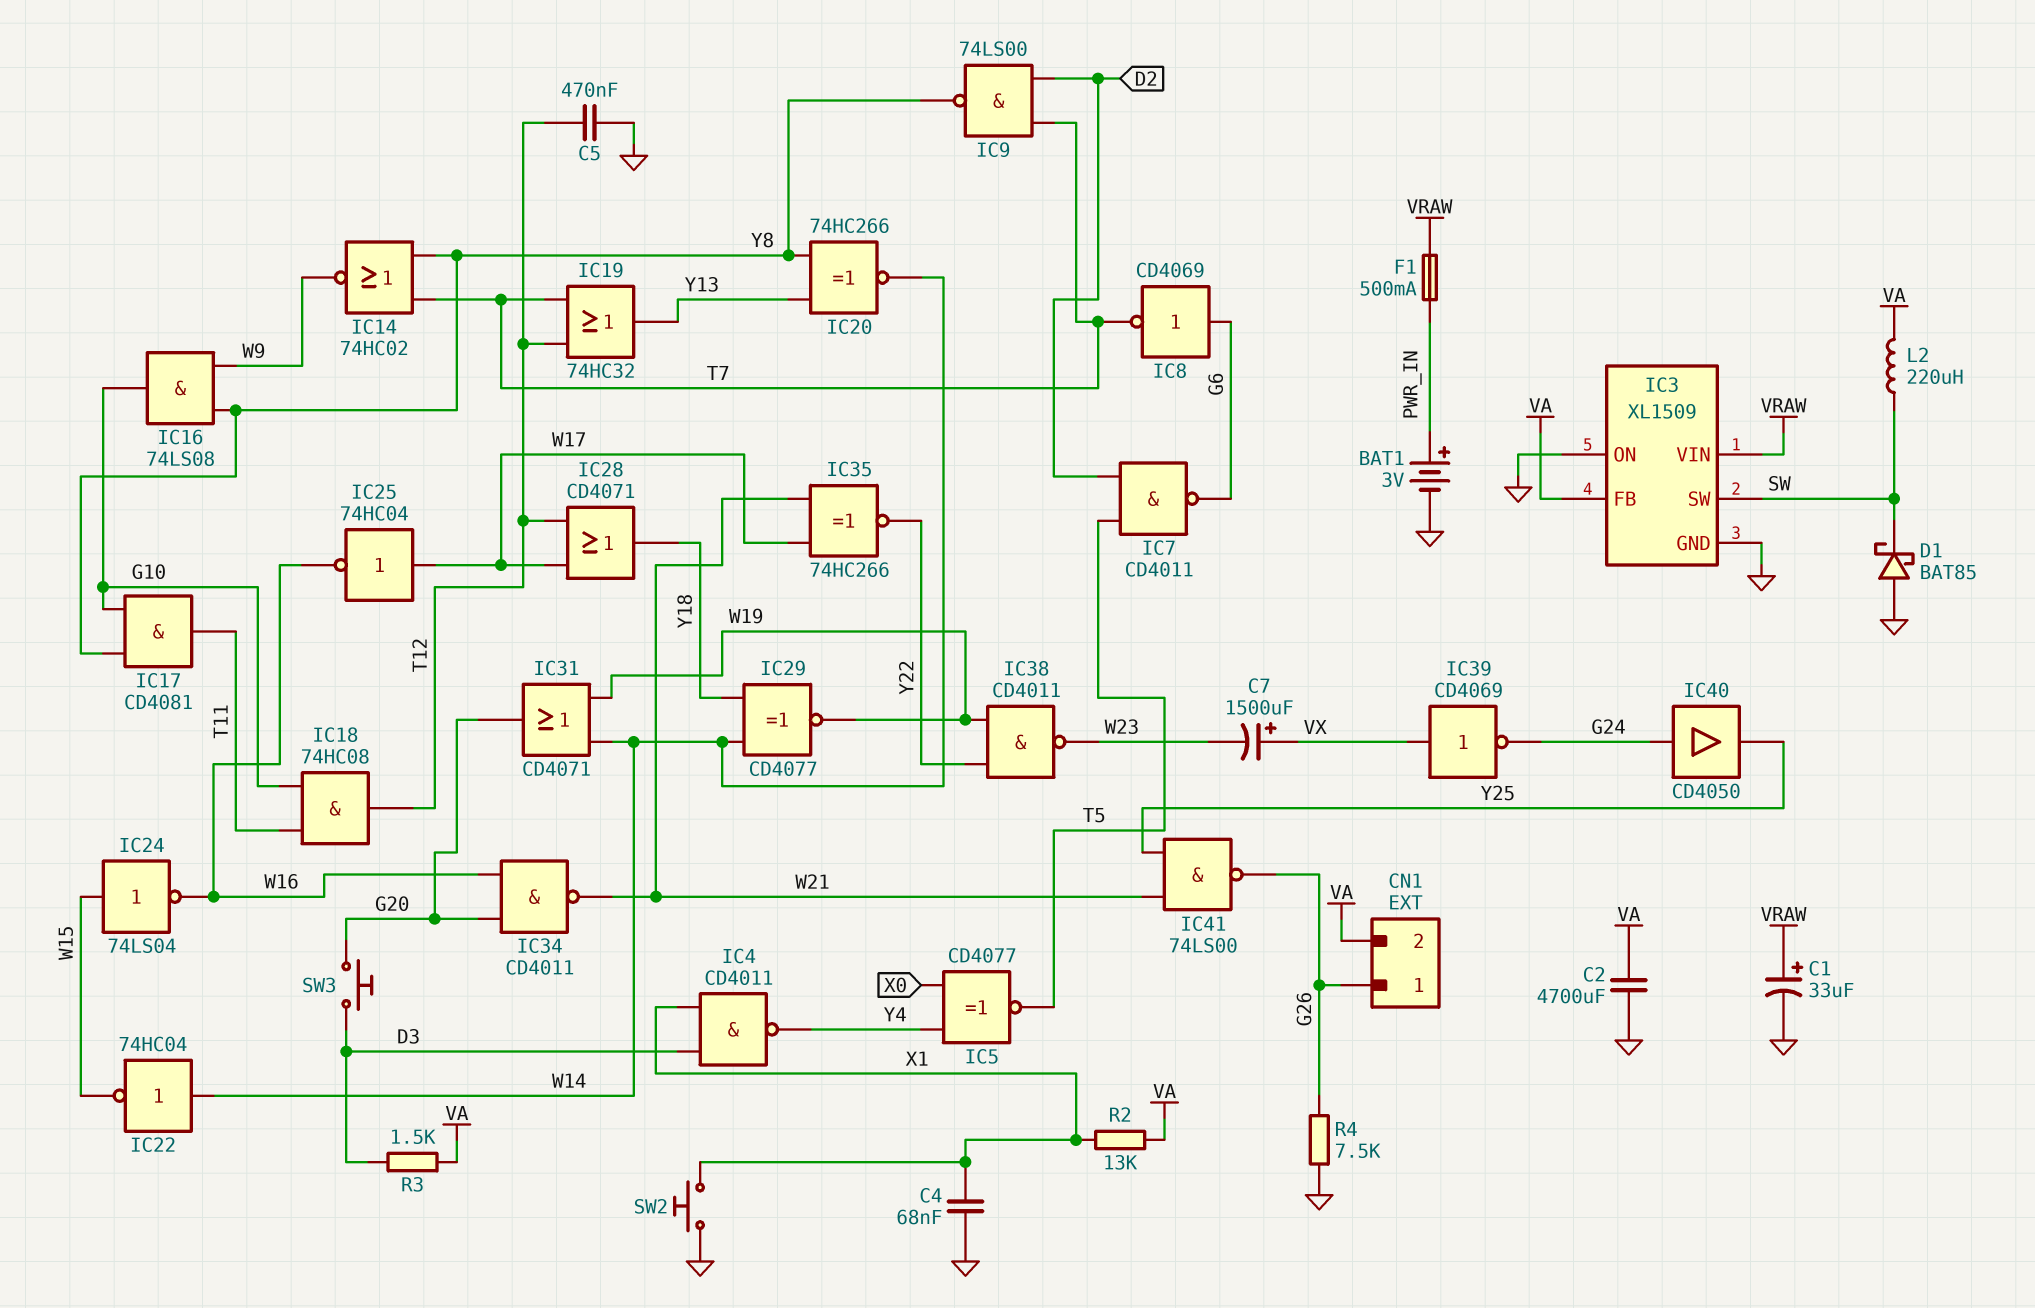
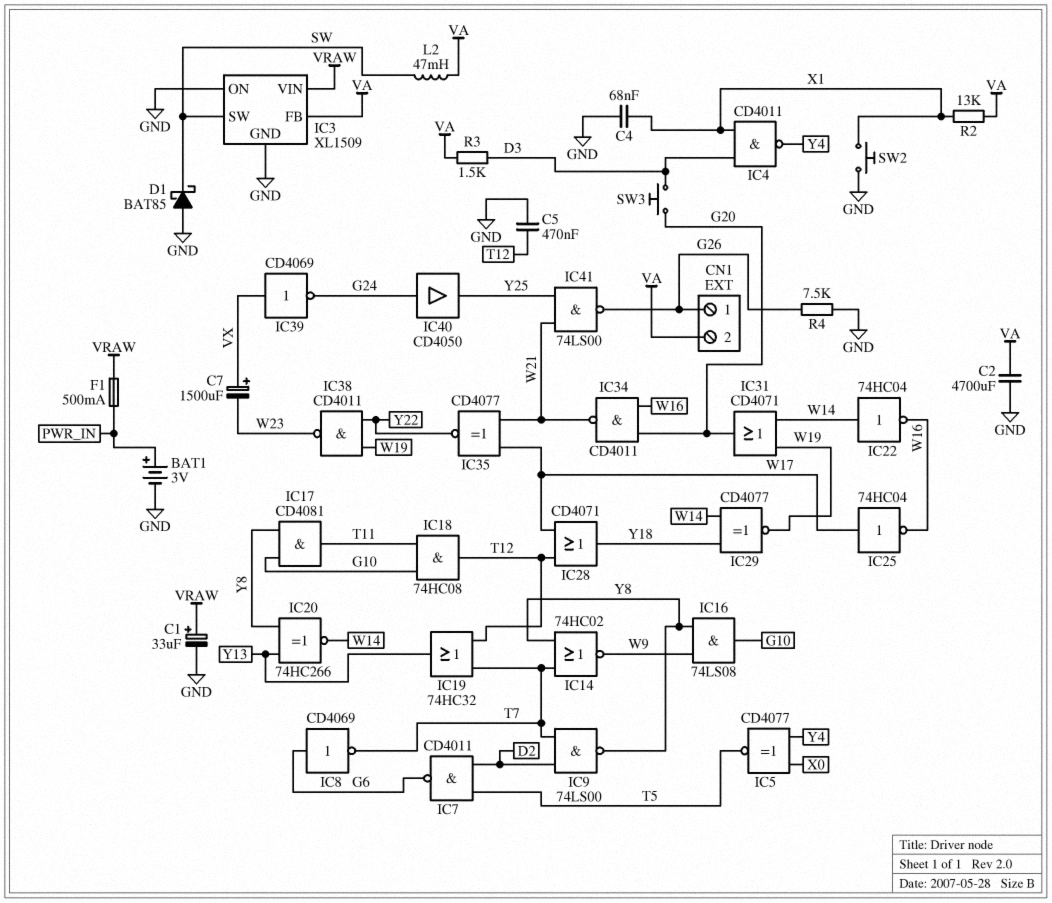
IC22: NOT 74HC04 (in W14, out W15) -> NOT 74HC04 (in W14, out W16)
IC24: NOT 74LS04 (in W15, out W16) -> none
IC35: XNOR 74HC266 (in W17, in W21, out Y22) -> XNOR CD4077 (in W17, in W21, out Y22)
L2: 220uH (SW, VA) -> 47mH (SW, VA)

